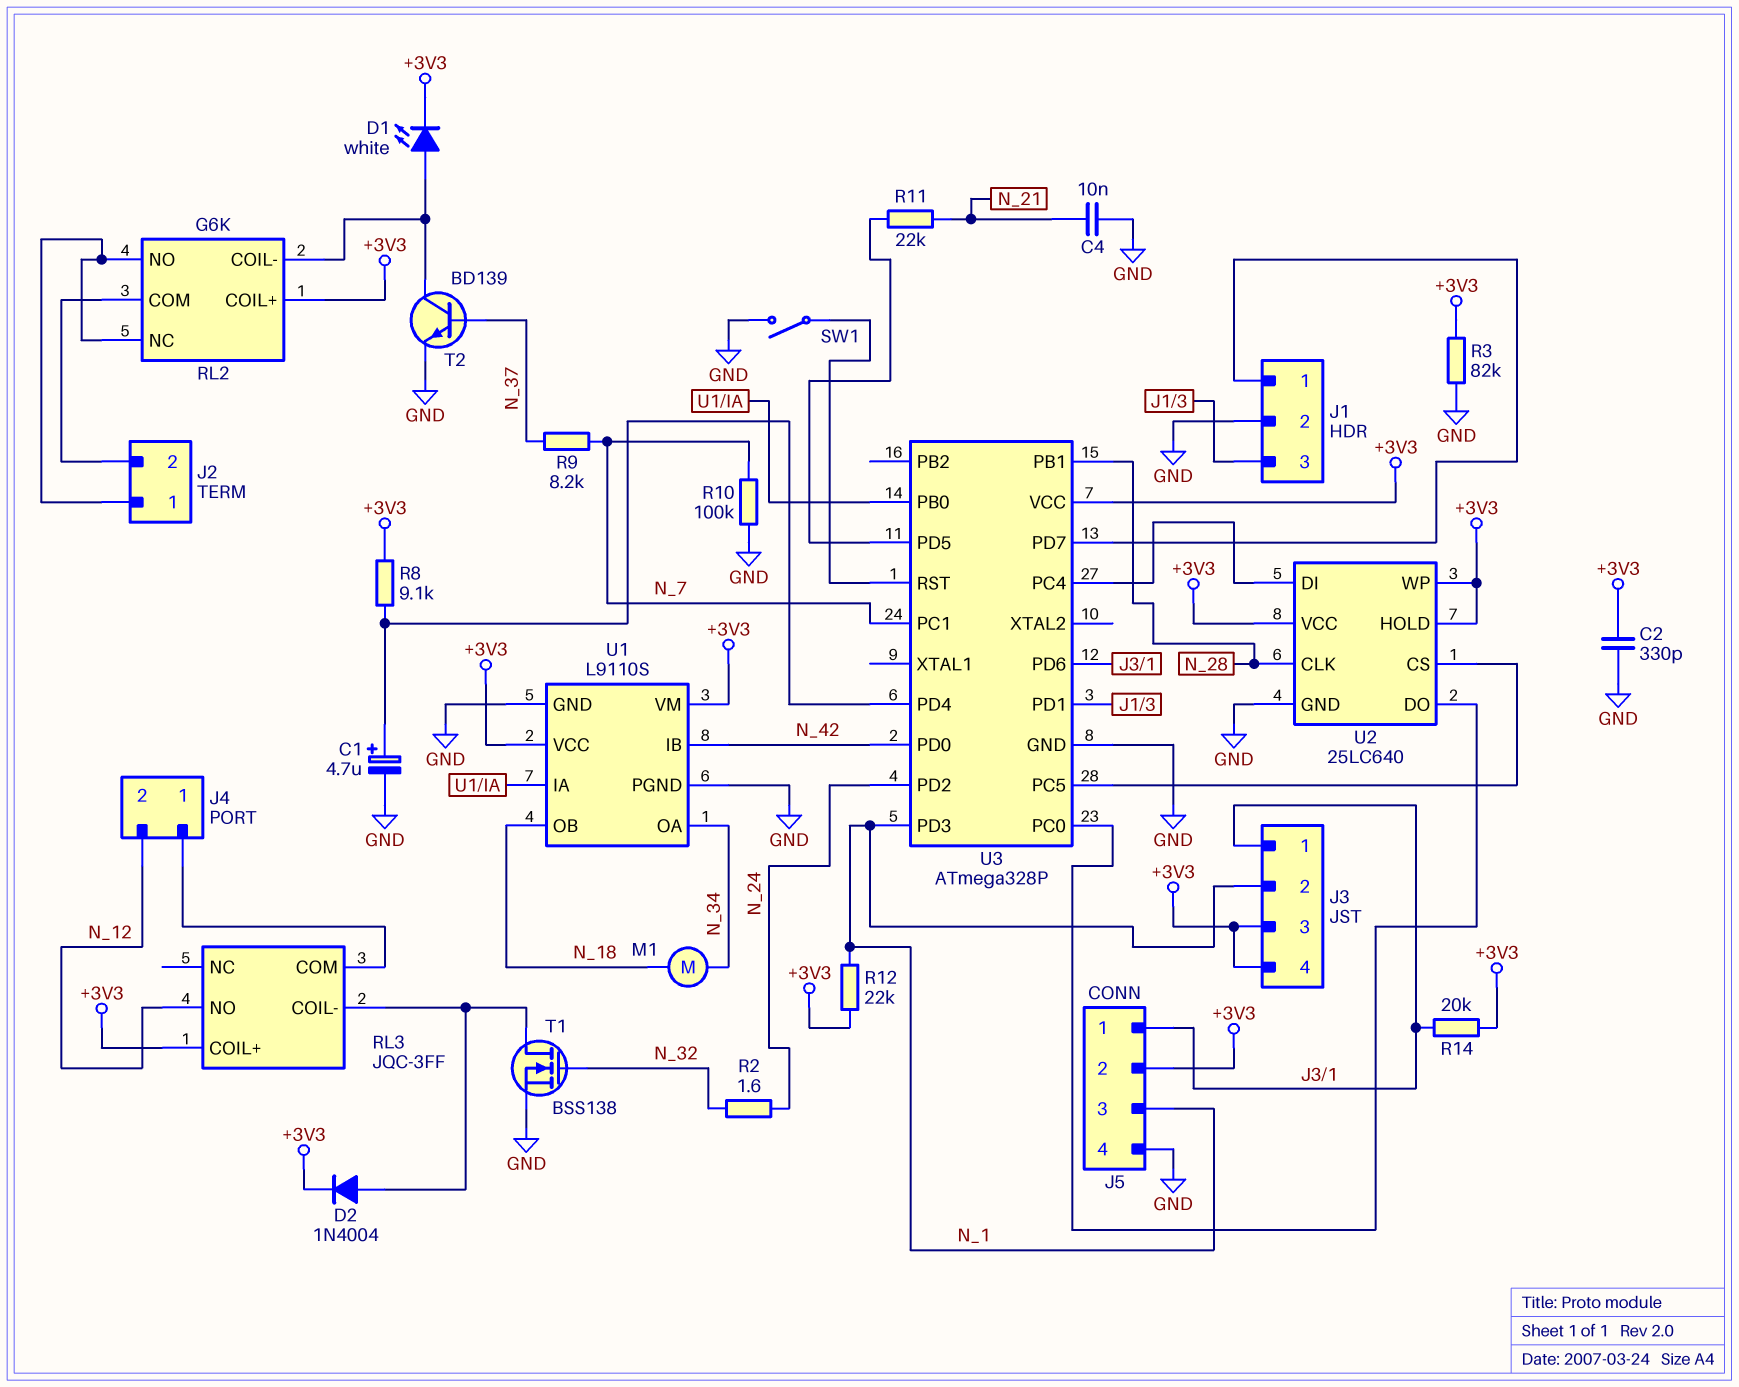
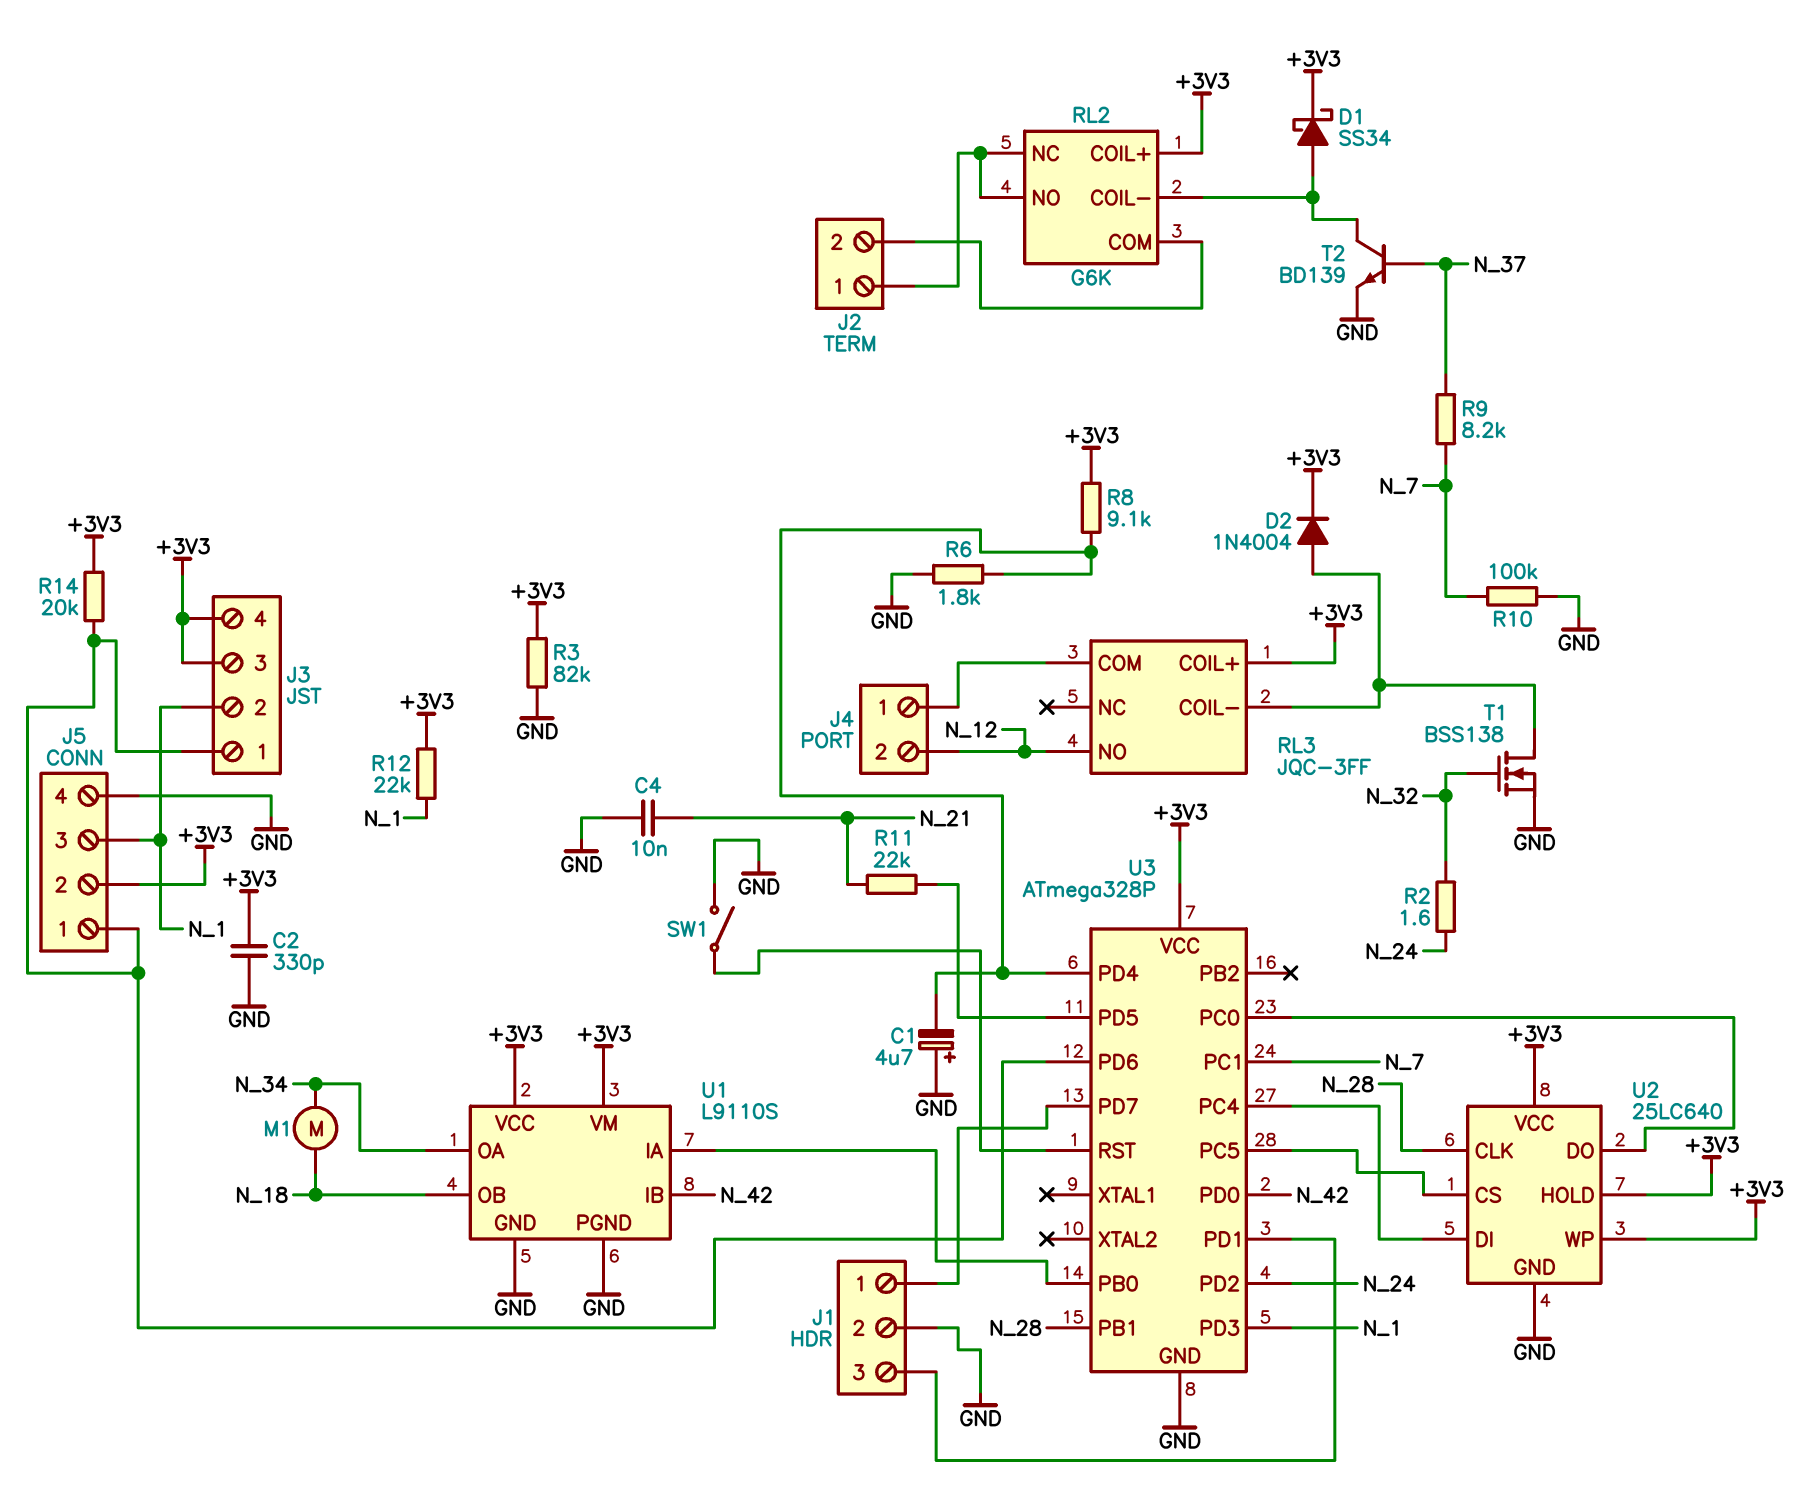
C1: 4.7uF (plus U3/PD4, minus GND) -> 4.7uF (plus GND, minus U3/PD4)
D1: LED white (A RL2/COIL-, K +3V3) -> schottky SS34 (A RL2/COIL-, K +3V3)
R6: none -> 1.8k (GND, U3/PD4)

